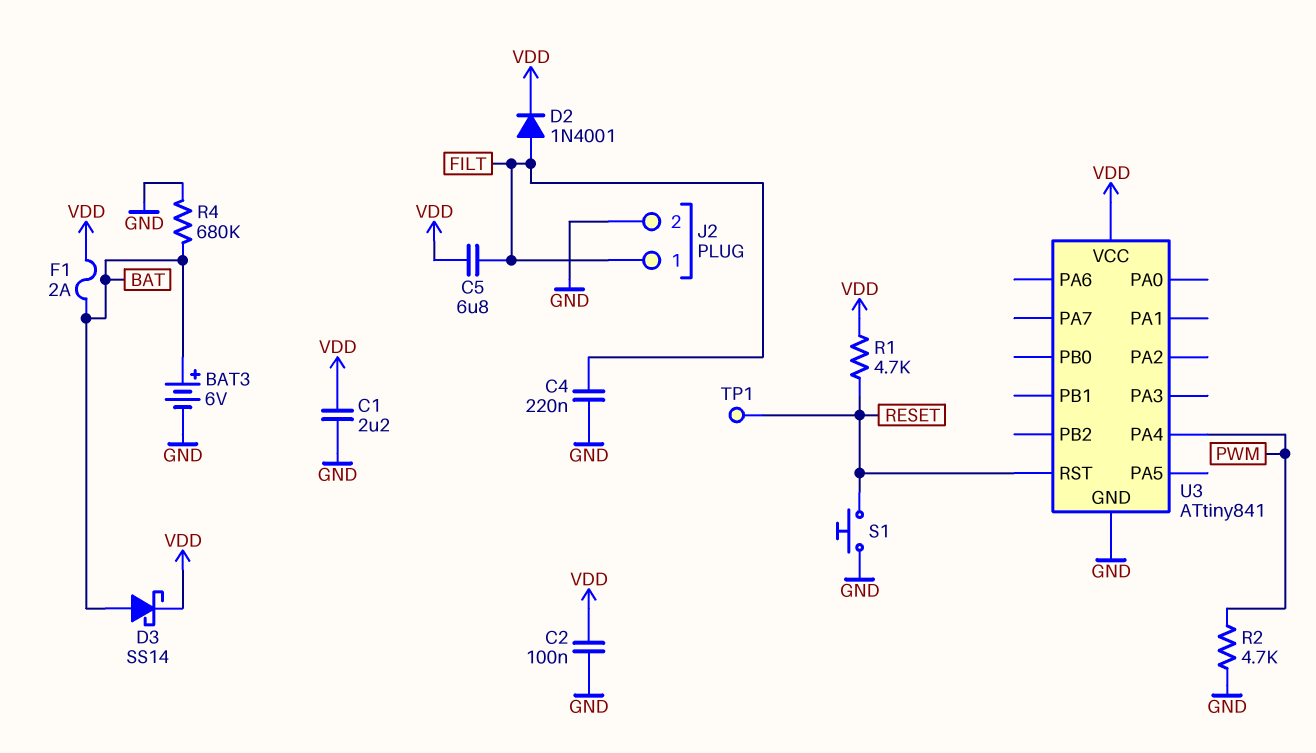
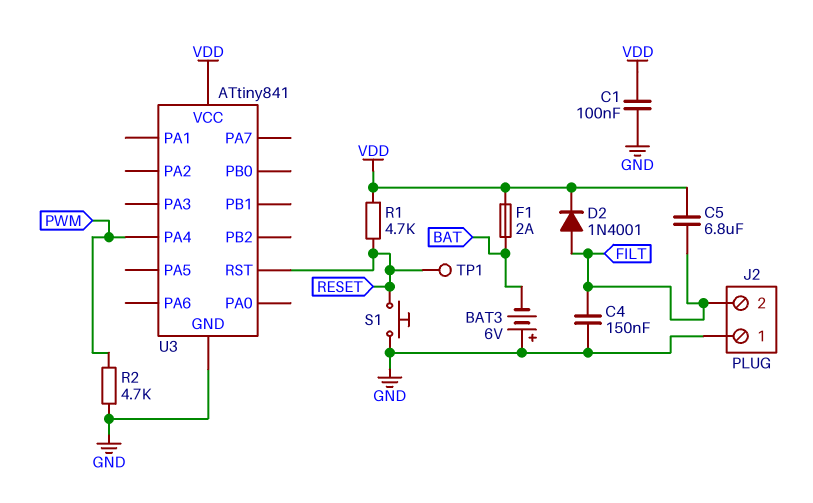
BAT3: 6V (plus BAT, minus GND) -> 6V (plus GND, minus BAT)
C1: 2.2uF (GND, VDD) -> 100nF (GND, VDD)
C2: 100nF (GND, VDD) -> none
C4: 220nF (FILT, GND) -> 150nF (FILT, GND)
D3: schottky SS14 (A BAT, K VDD) -> none
J2 pin 1: FILT -> GND
J2 pin 2: GND -> FILT
R4: 680k (BAT, GND) -> none

